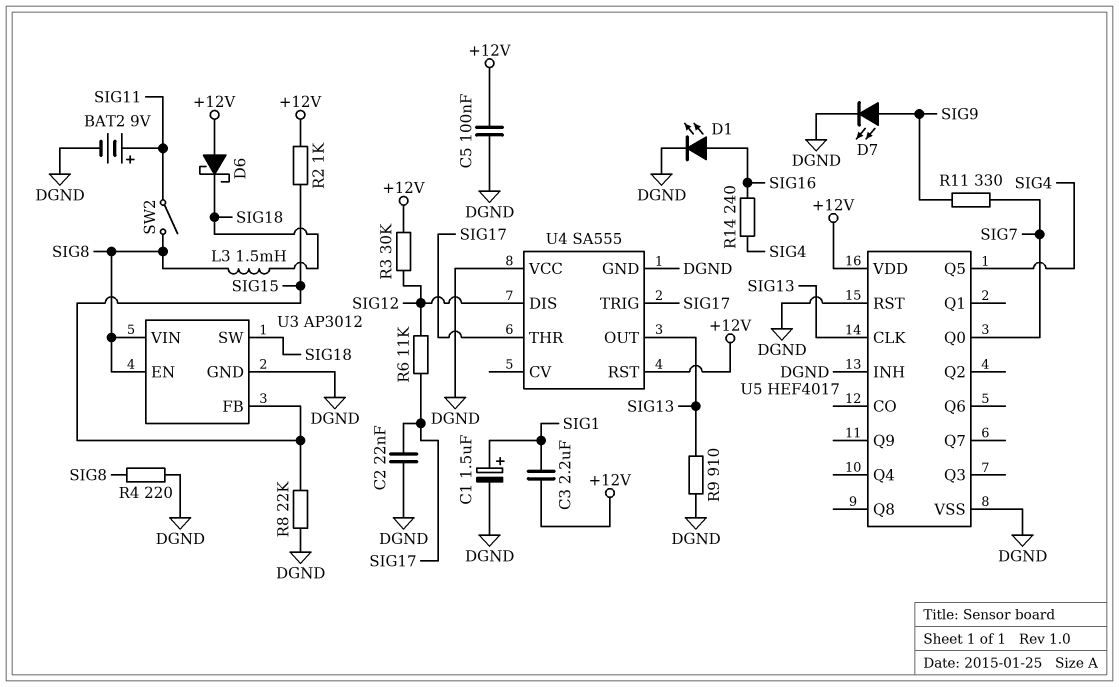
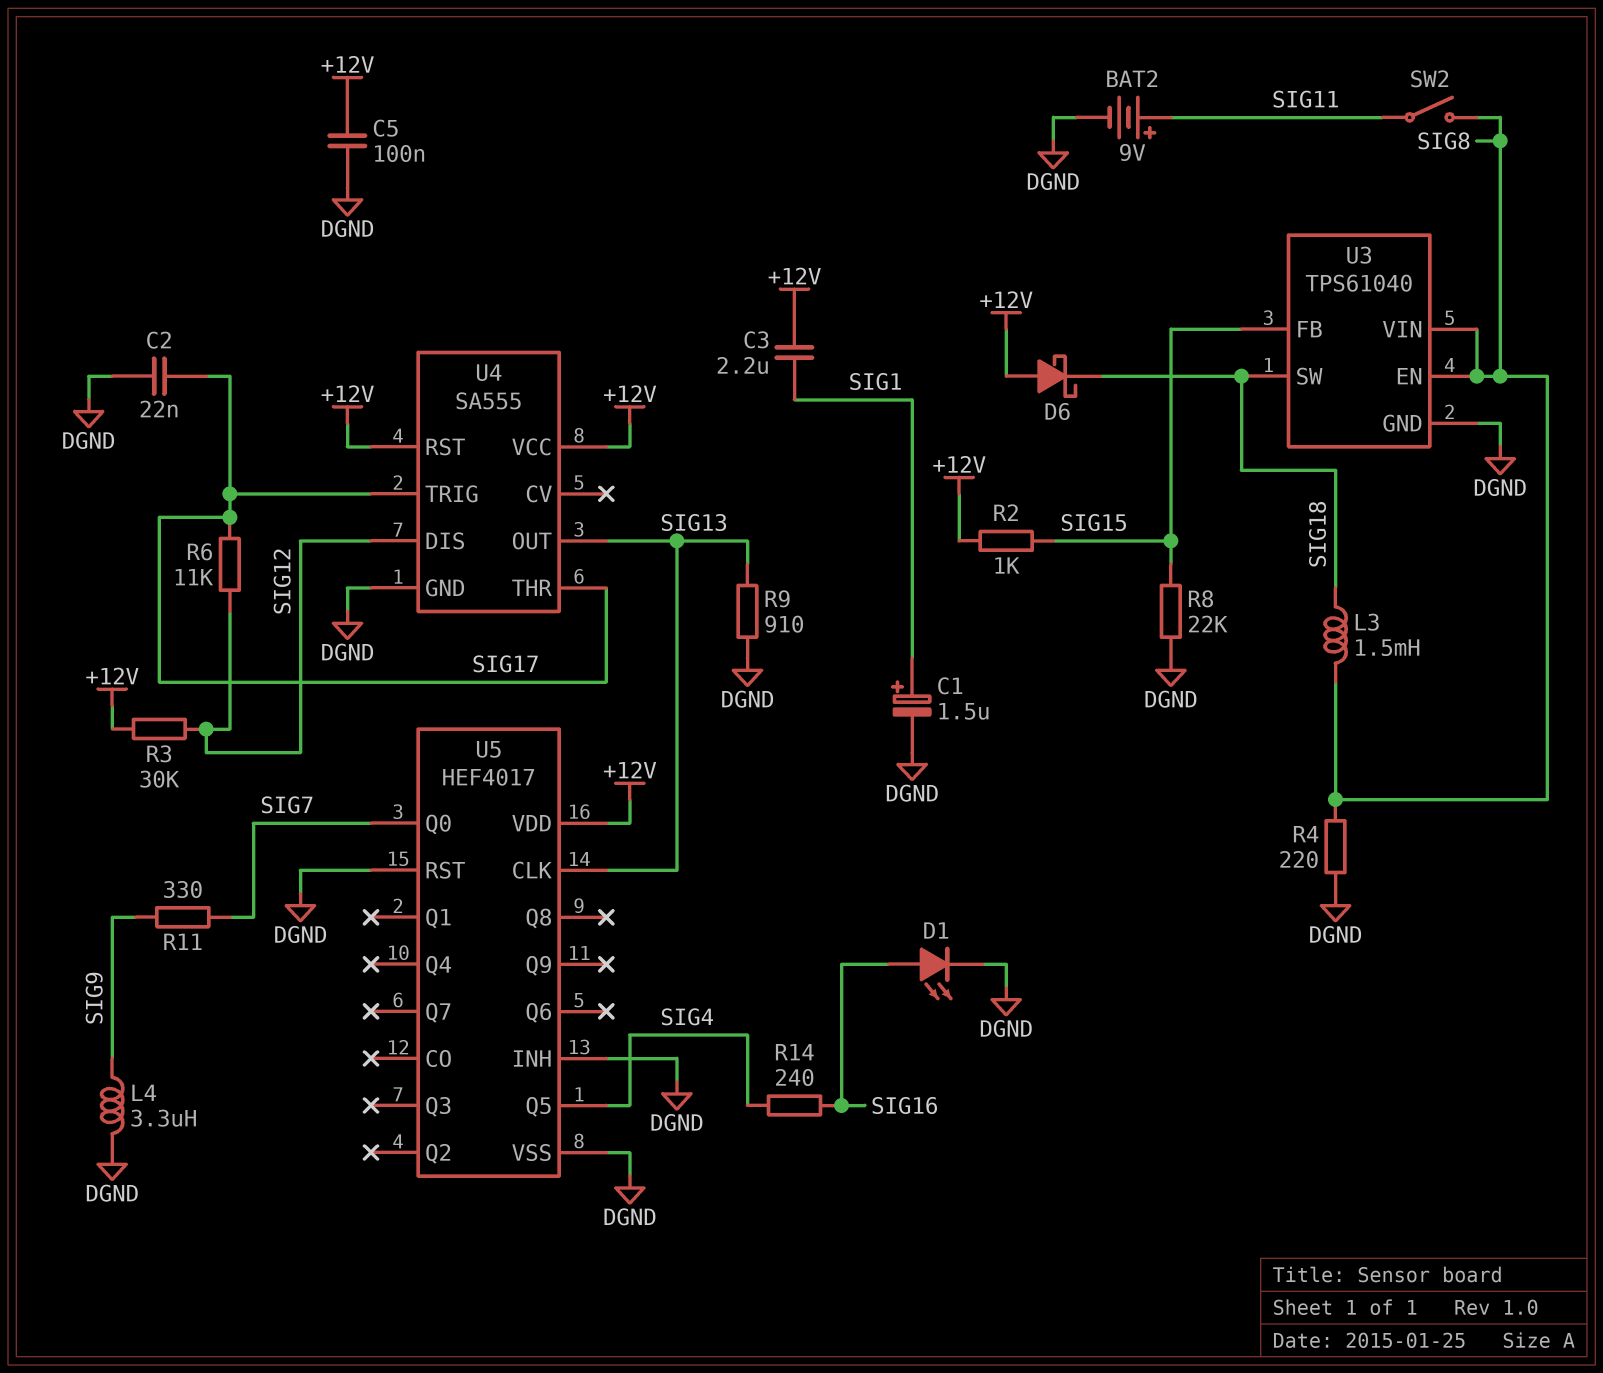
D7: LED (A SIG9, K DGND) -> none
L4: none -> 3.3uH (DGND, SIG9)
U3: AP3012 -> TPS61040
U4 pin VCC: DGND -> +12V

